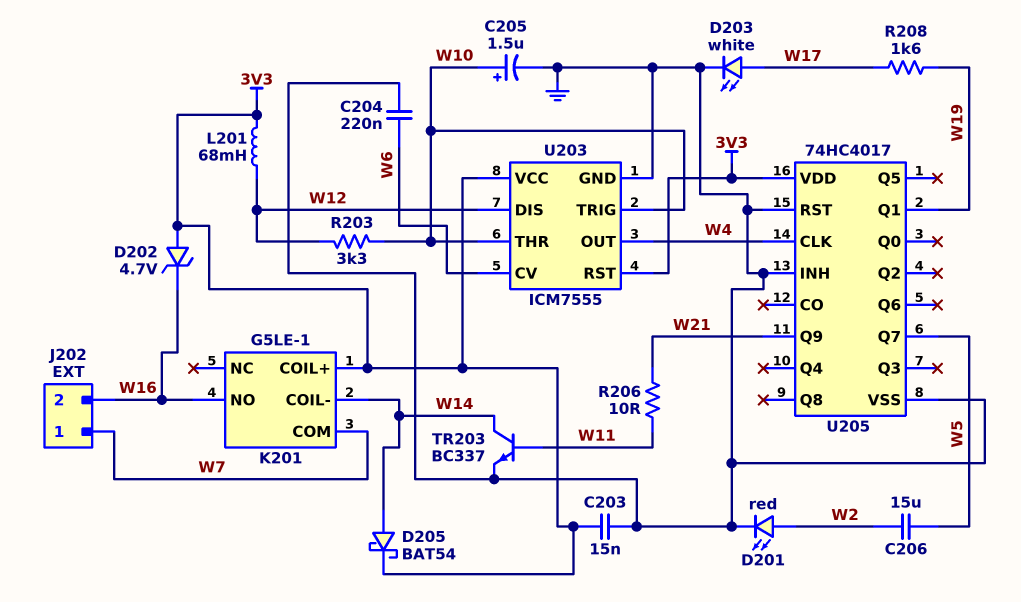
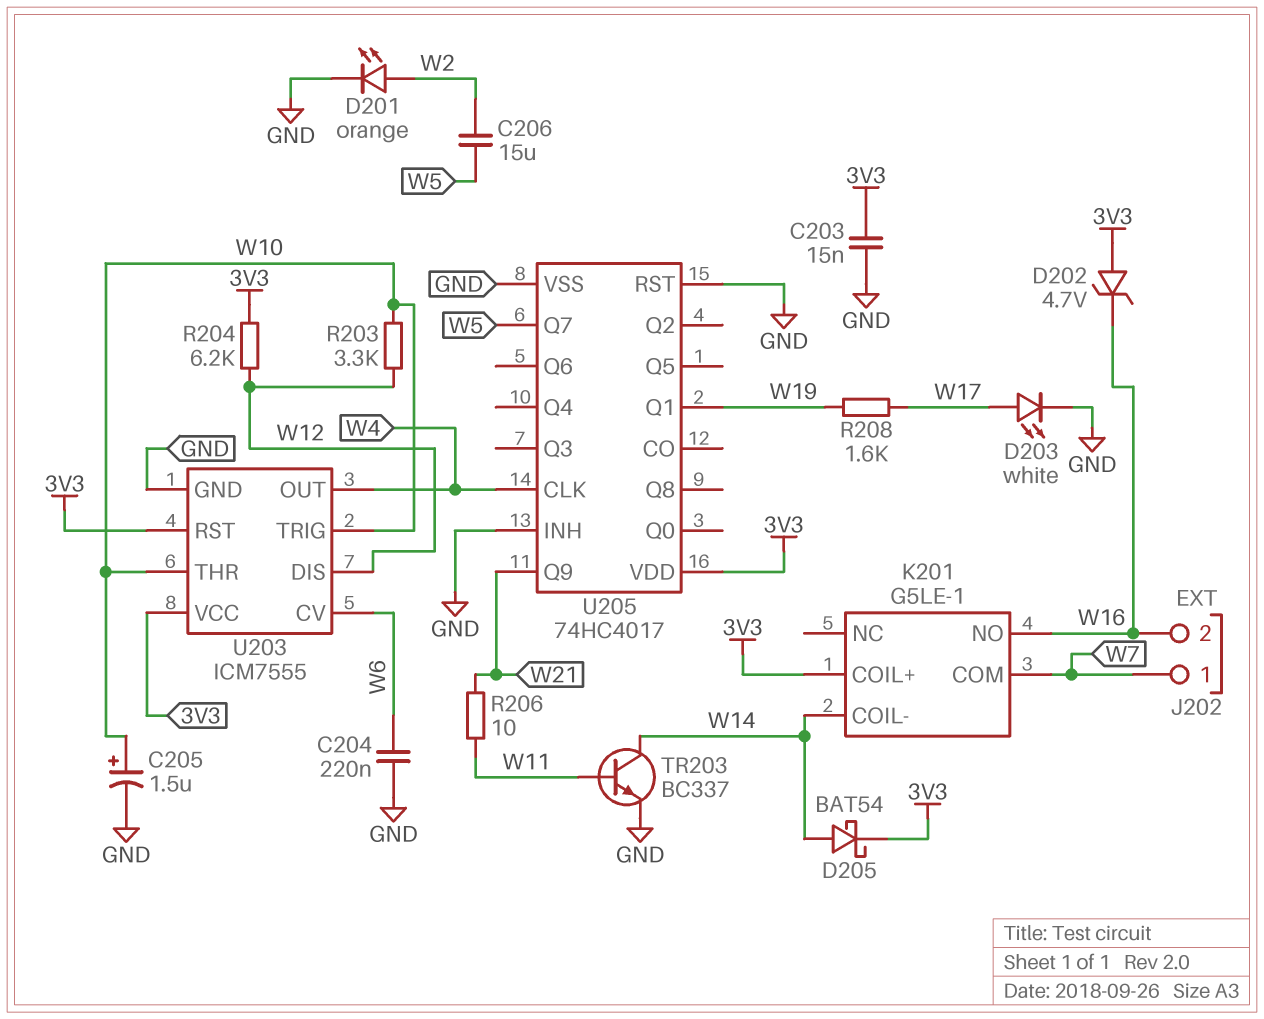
D201: LED red (A W2, K GND) -> LED orange (A W2, K GND)
L201: 68mH (3V3, W12) -> none
R204: none -> 6.2k (3V3, W12)

